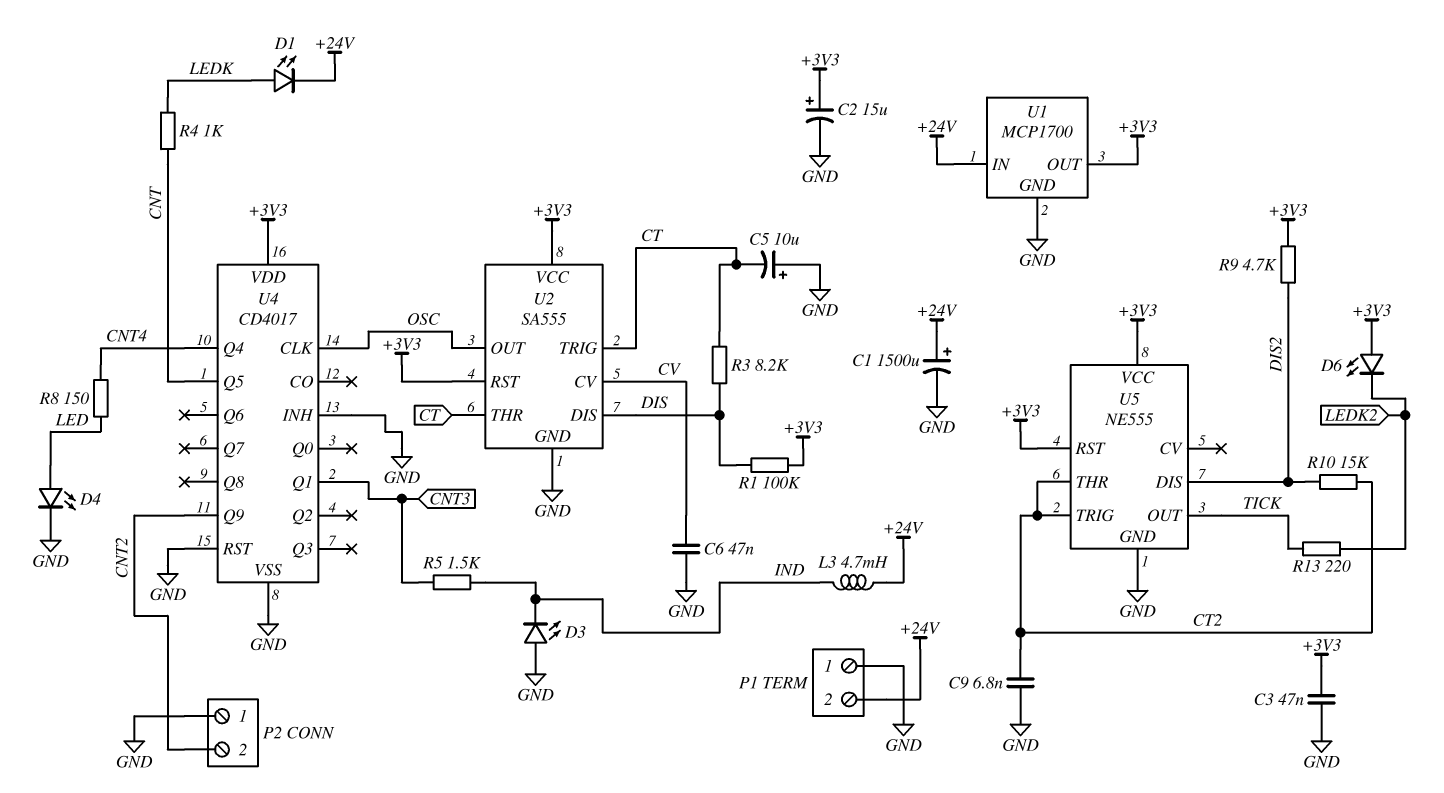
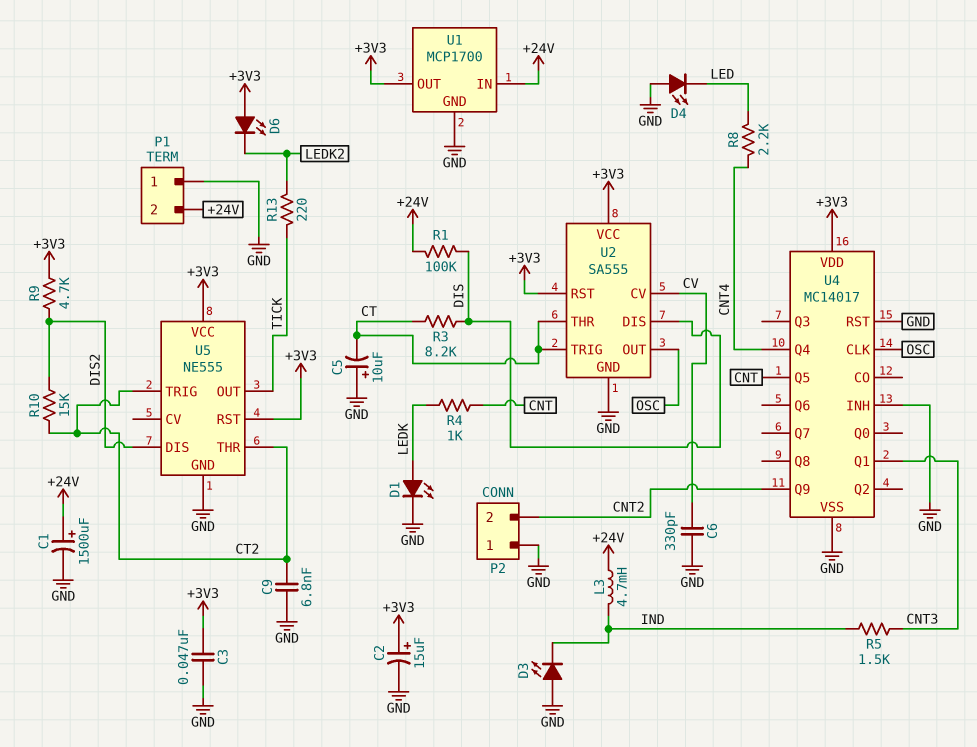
C6: 47nF (CV, GND) -> 330pF (CV, GND)
D1: LED (A LEDK, K +24V) -> LED (A LEDK, K GND)
D4: LED (A LED, K GND) -> LED (A GND, K LED)
R1: 100k (+3V3, DIS) -> 100k (+24V, DIS)
R8: 150 (CNT4, LED) -> 2.2k (CNT4, LED)
U4: CD4017 -> MC14017

